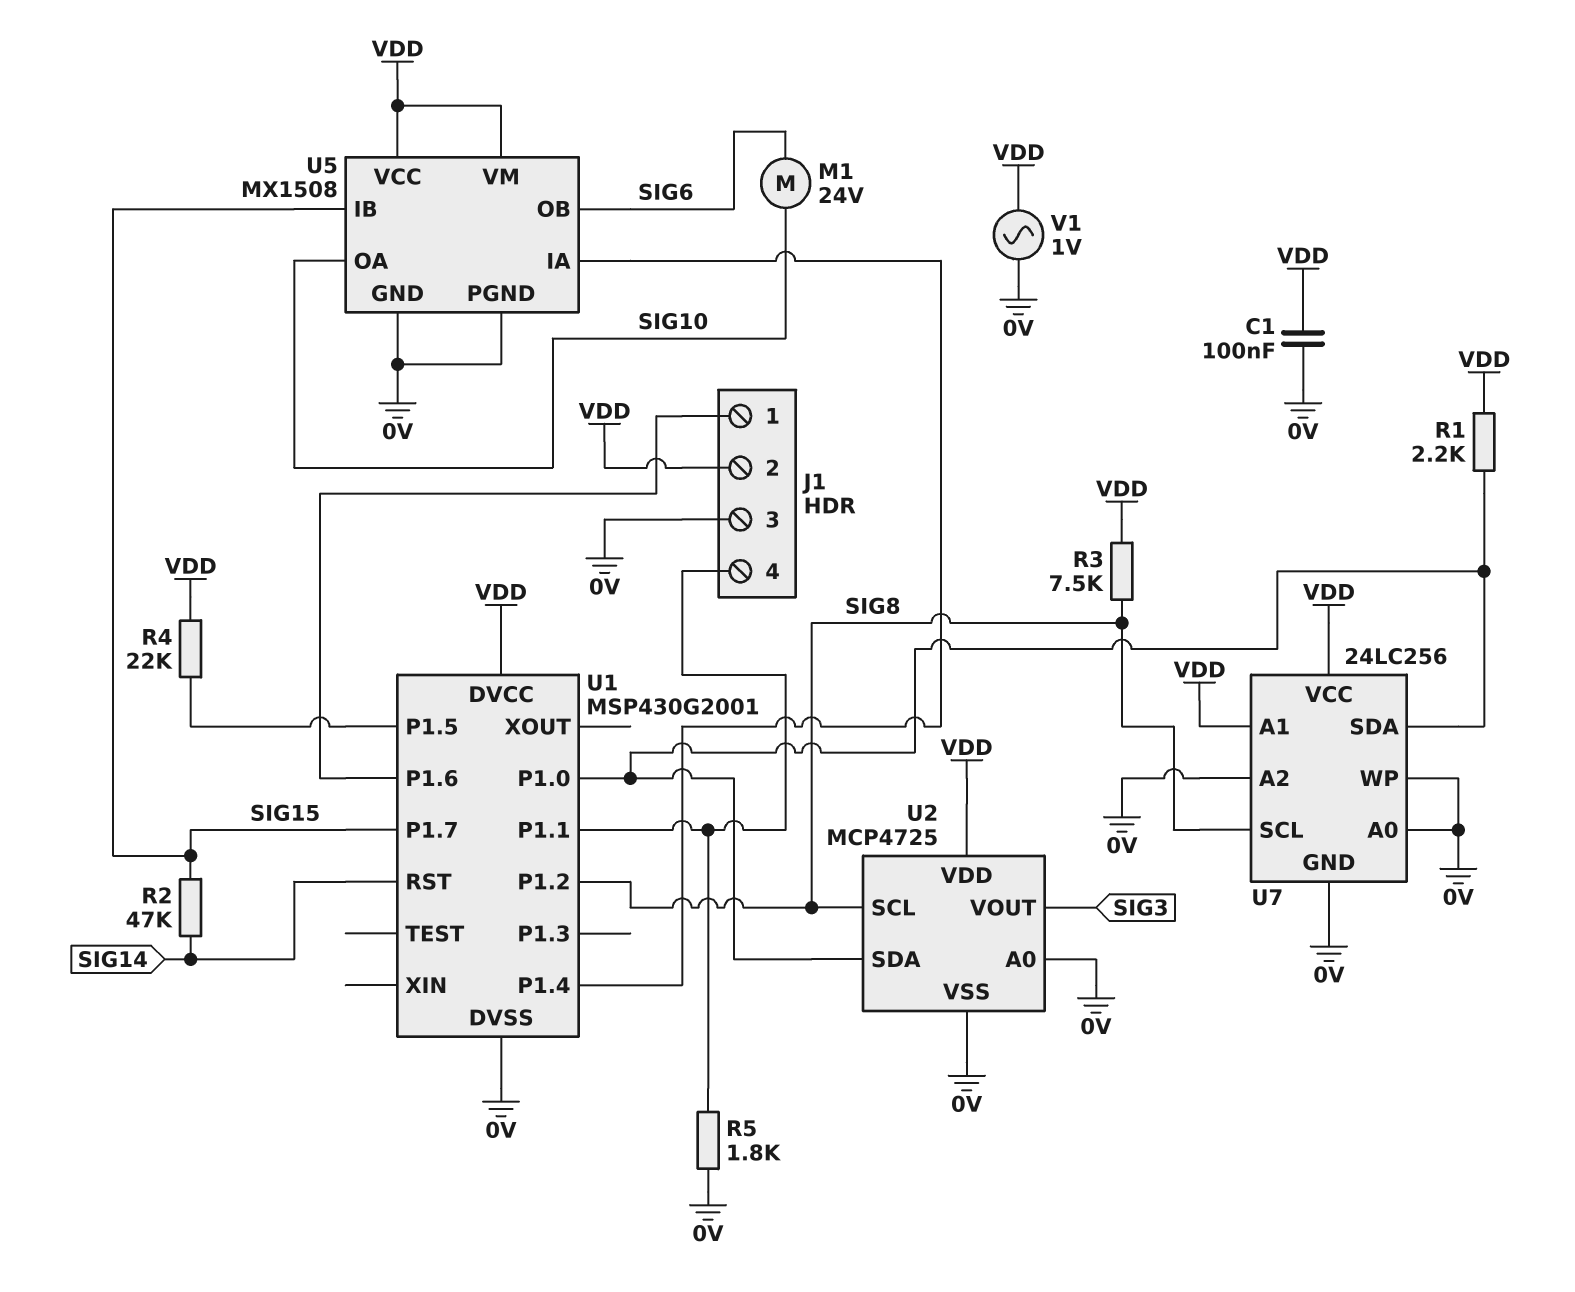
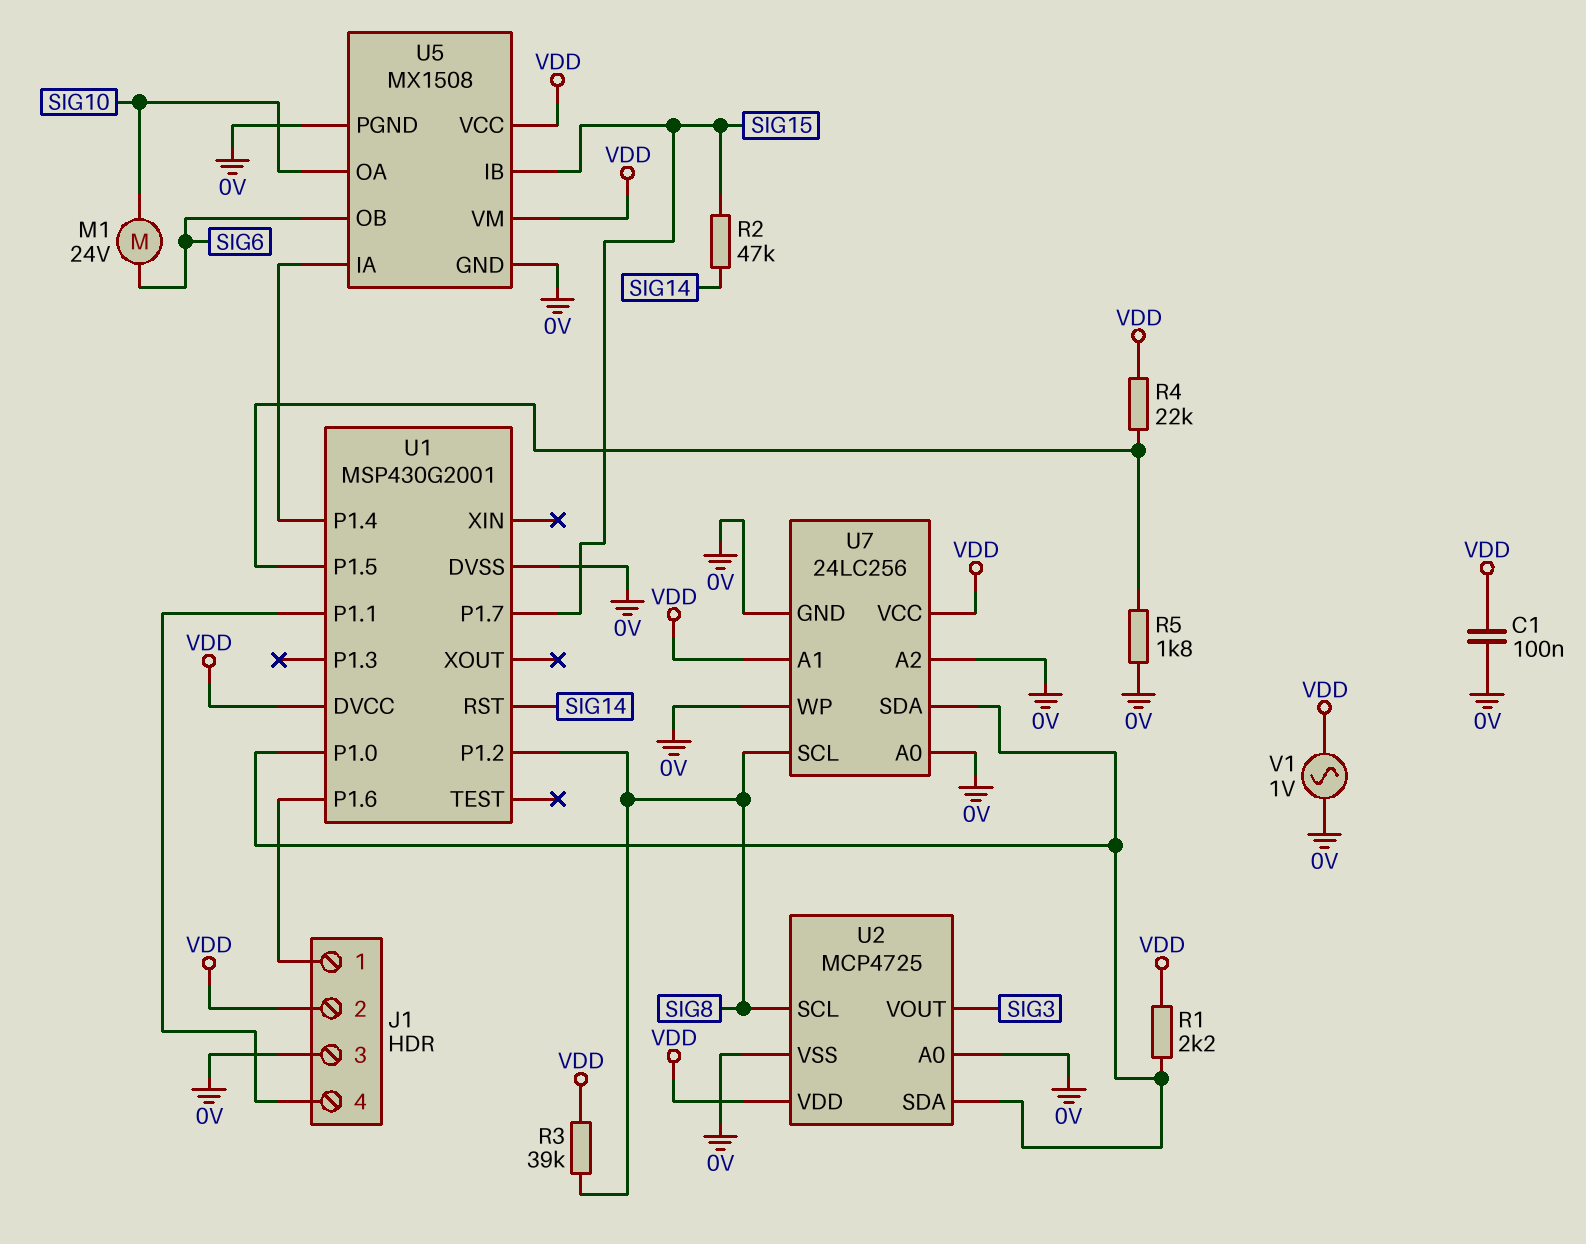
R3: 7.5k (SIG8, VDD) -> 39k (SIG8, VDD)
R5: 1.8k (0V, J1/4) -> 1.8k (0V, U1/P1.5)

